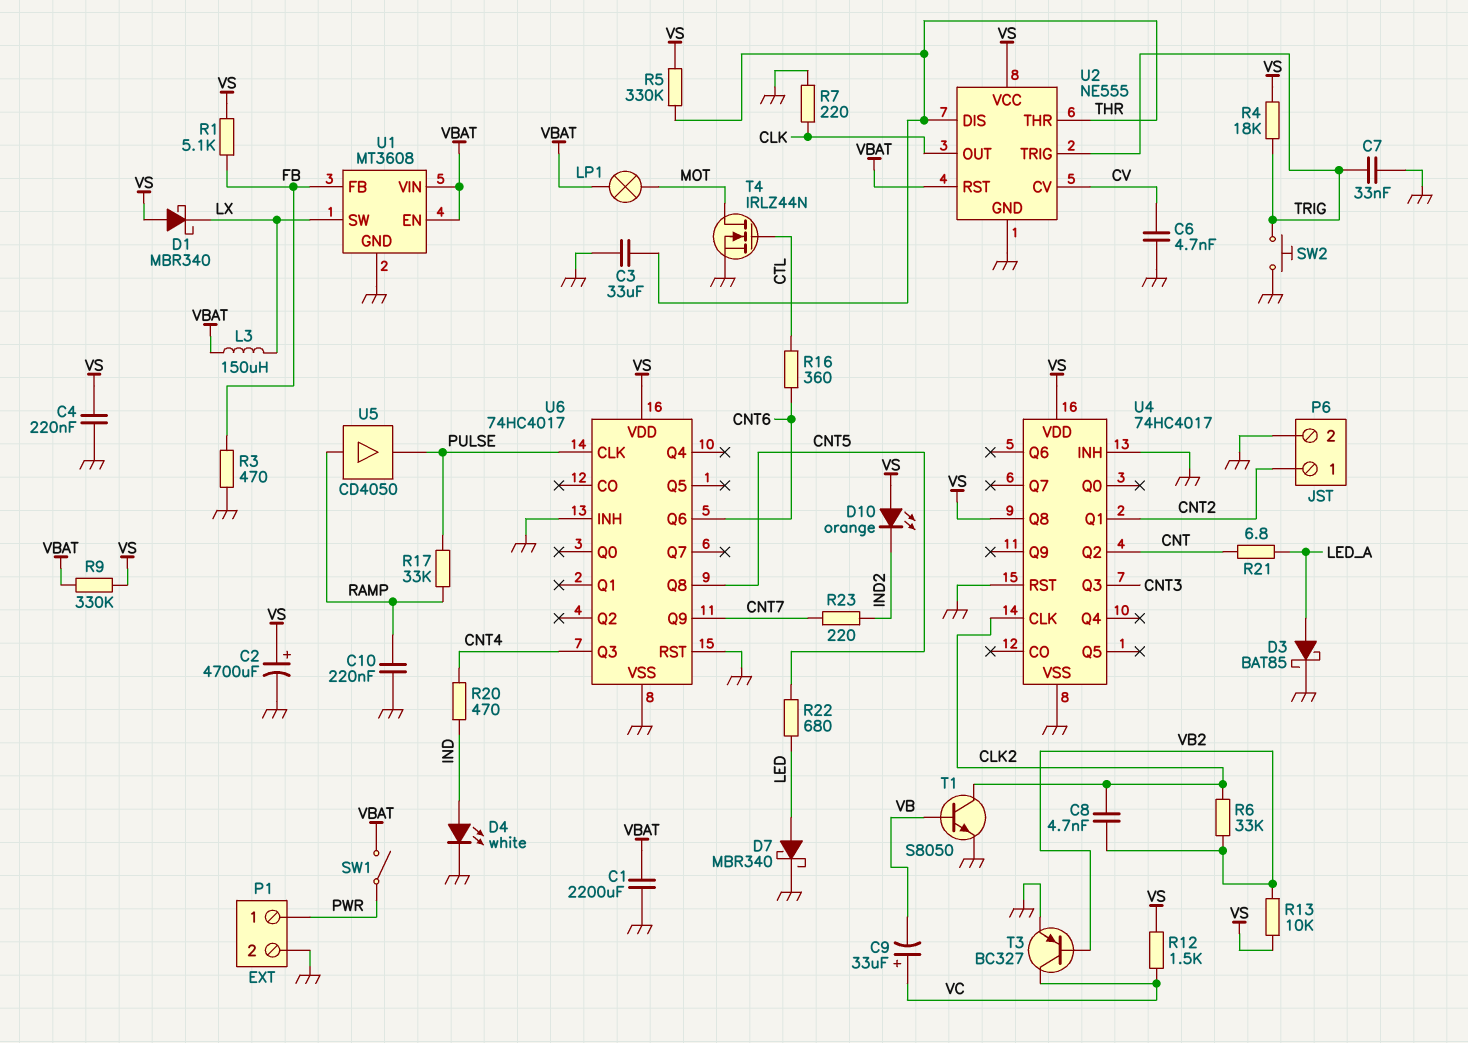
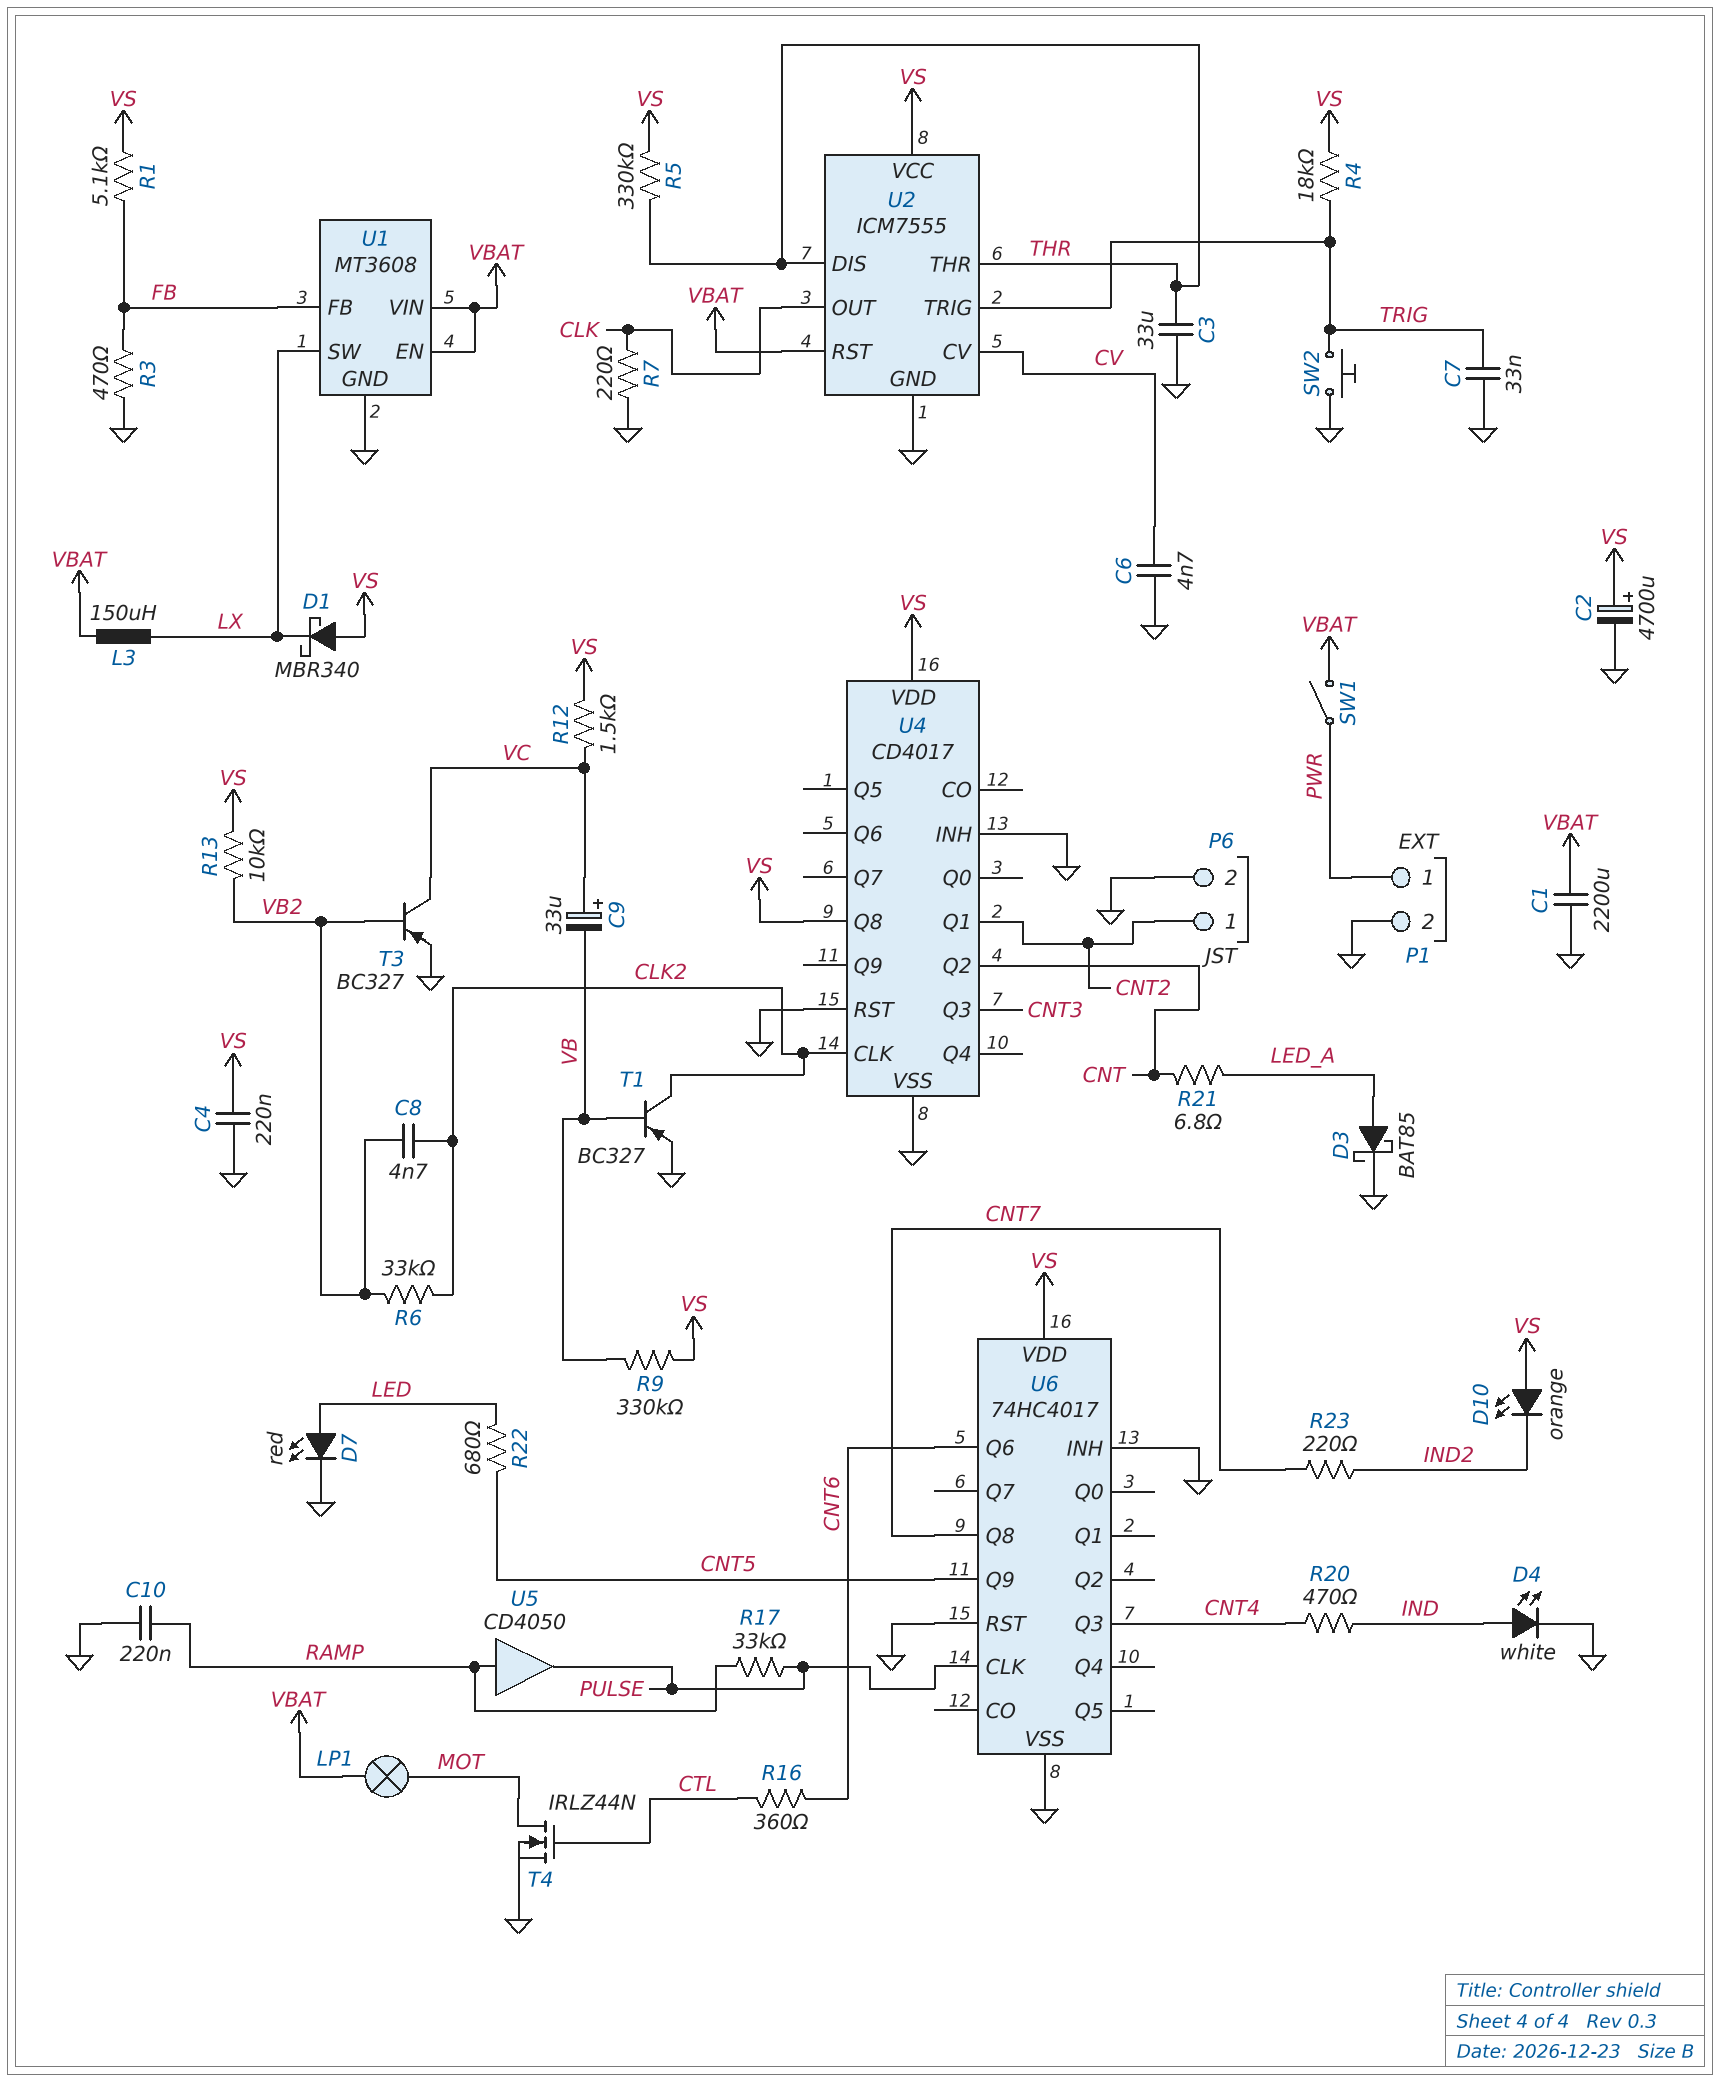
D7: schottky MBR340 (A LED, K GND) -> LED red (A LED, K GND)
R9: 330k (VBAT, VS) -> 330k (VB, VS)
T1: NPN S8050 (B VB, C CLK2, E GND) -> PNP BC327 (B VB, C CLK2, E GND)
U2: NE555 -> ICM7555
U4: 74HC4017 -> CD4017
U6 pin Q8: CNT5 -> CNT7
U6 pin Q9: CNT7 -> CNT5

